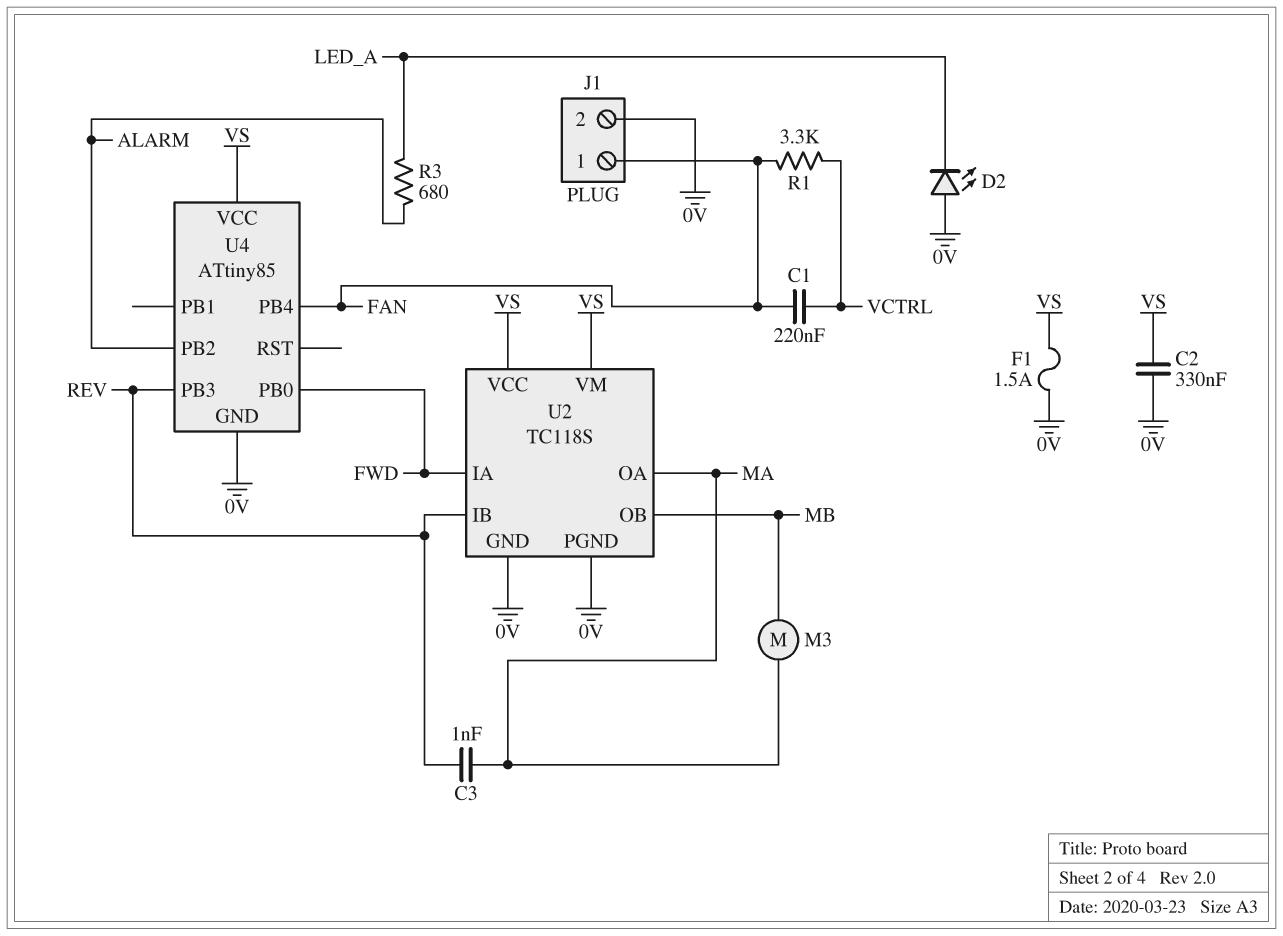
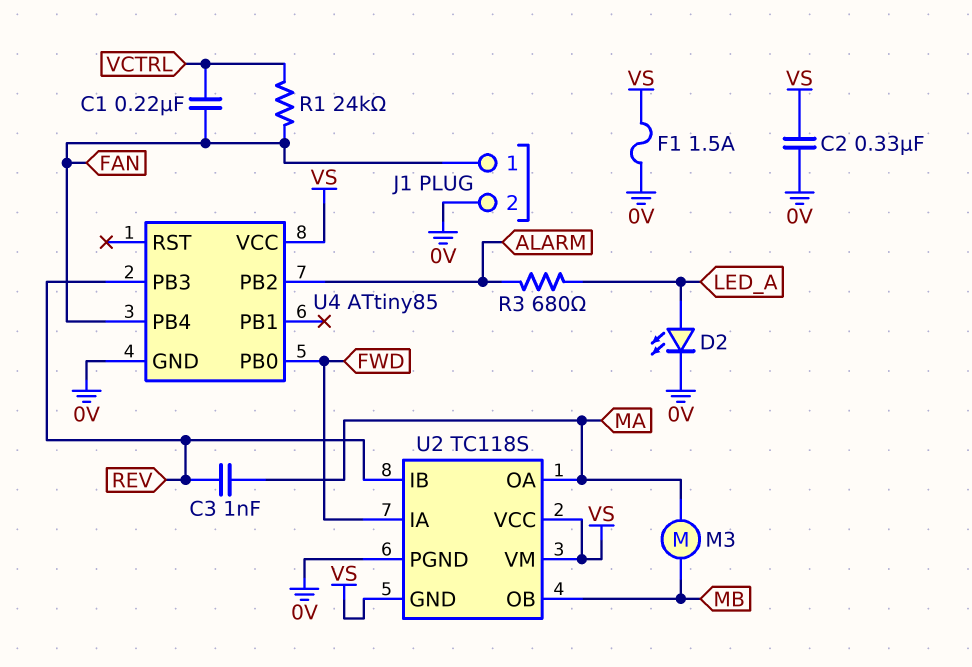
D2: LED (A 0V, K LED_A) -> LED (A LED_A, K 0V)
R1: 3.3k (FAN, VCTRL) -> 24k (FAN, VCTRL)
U2 pin GND: 0V -> VS

